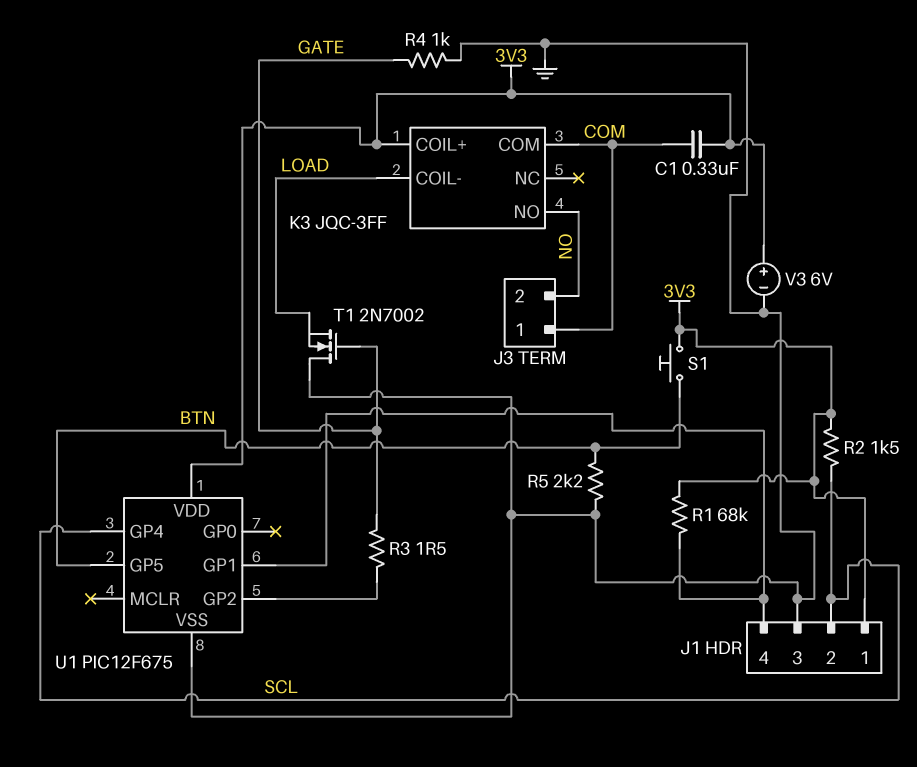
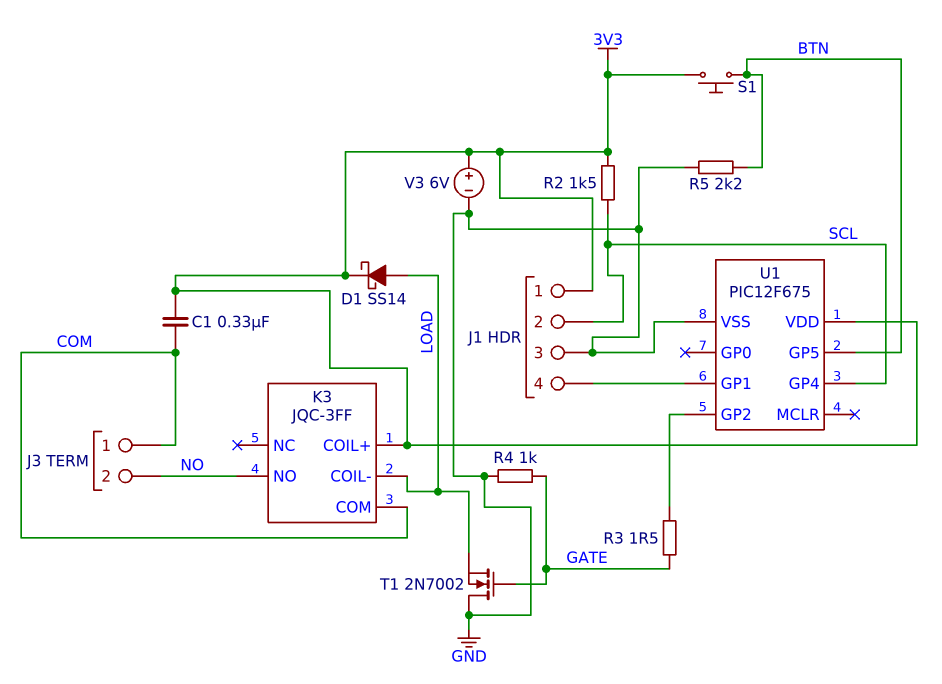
D1: none -> schottky SS14 (A LOAD, K 3V3)
R1: 68k (3V3, J1/4) -> none

